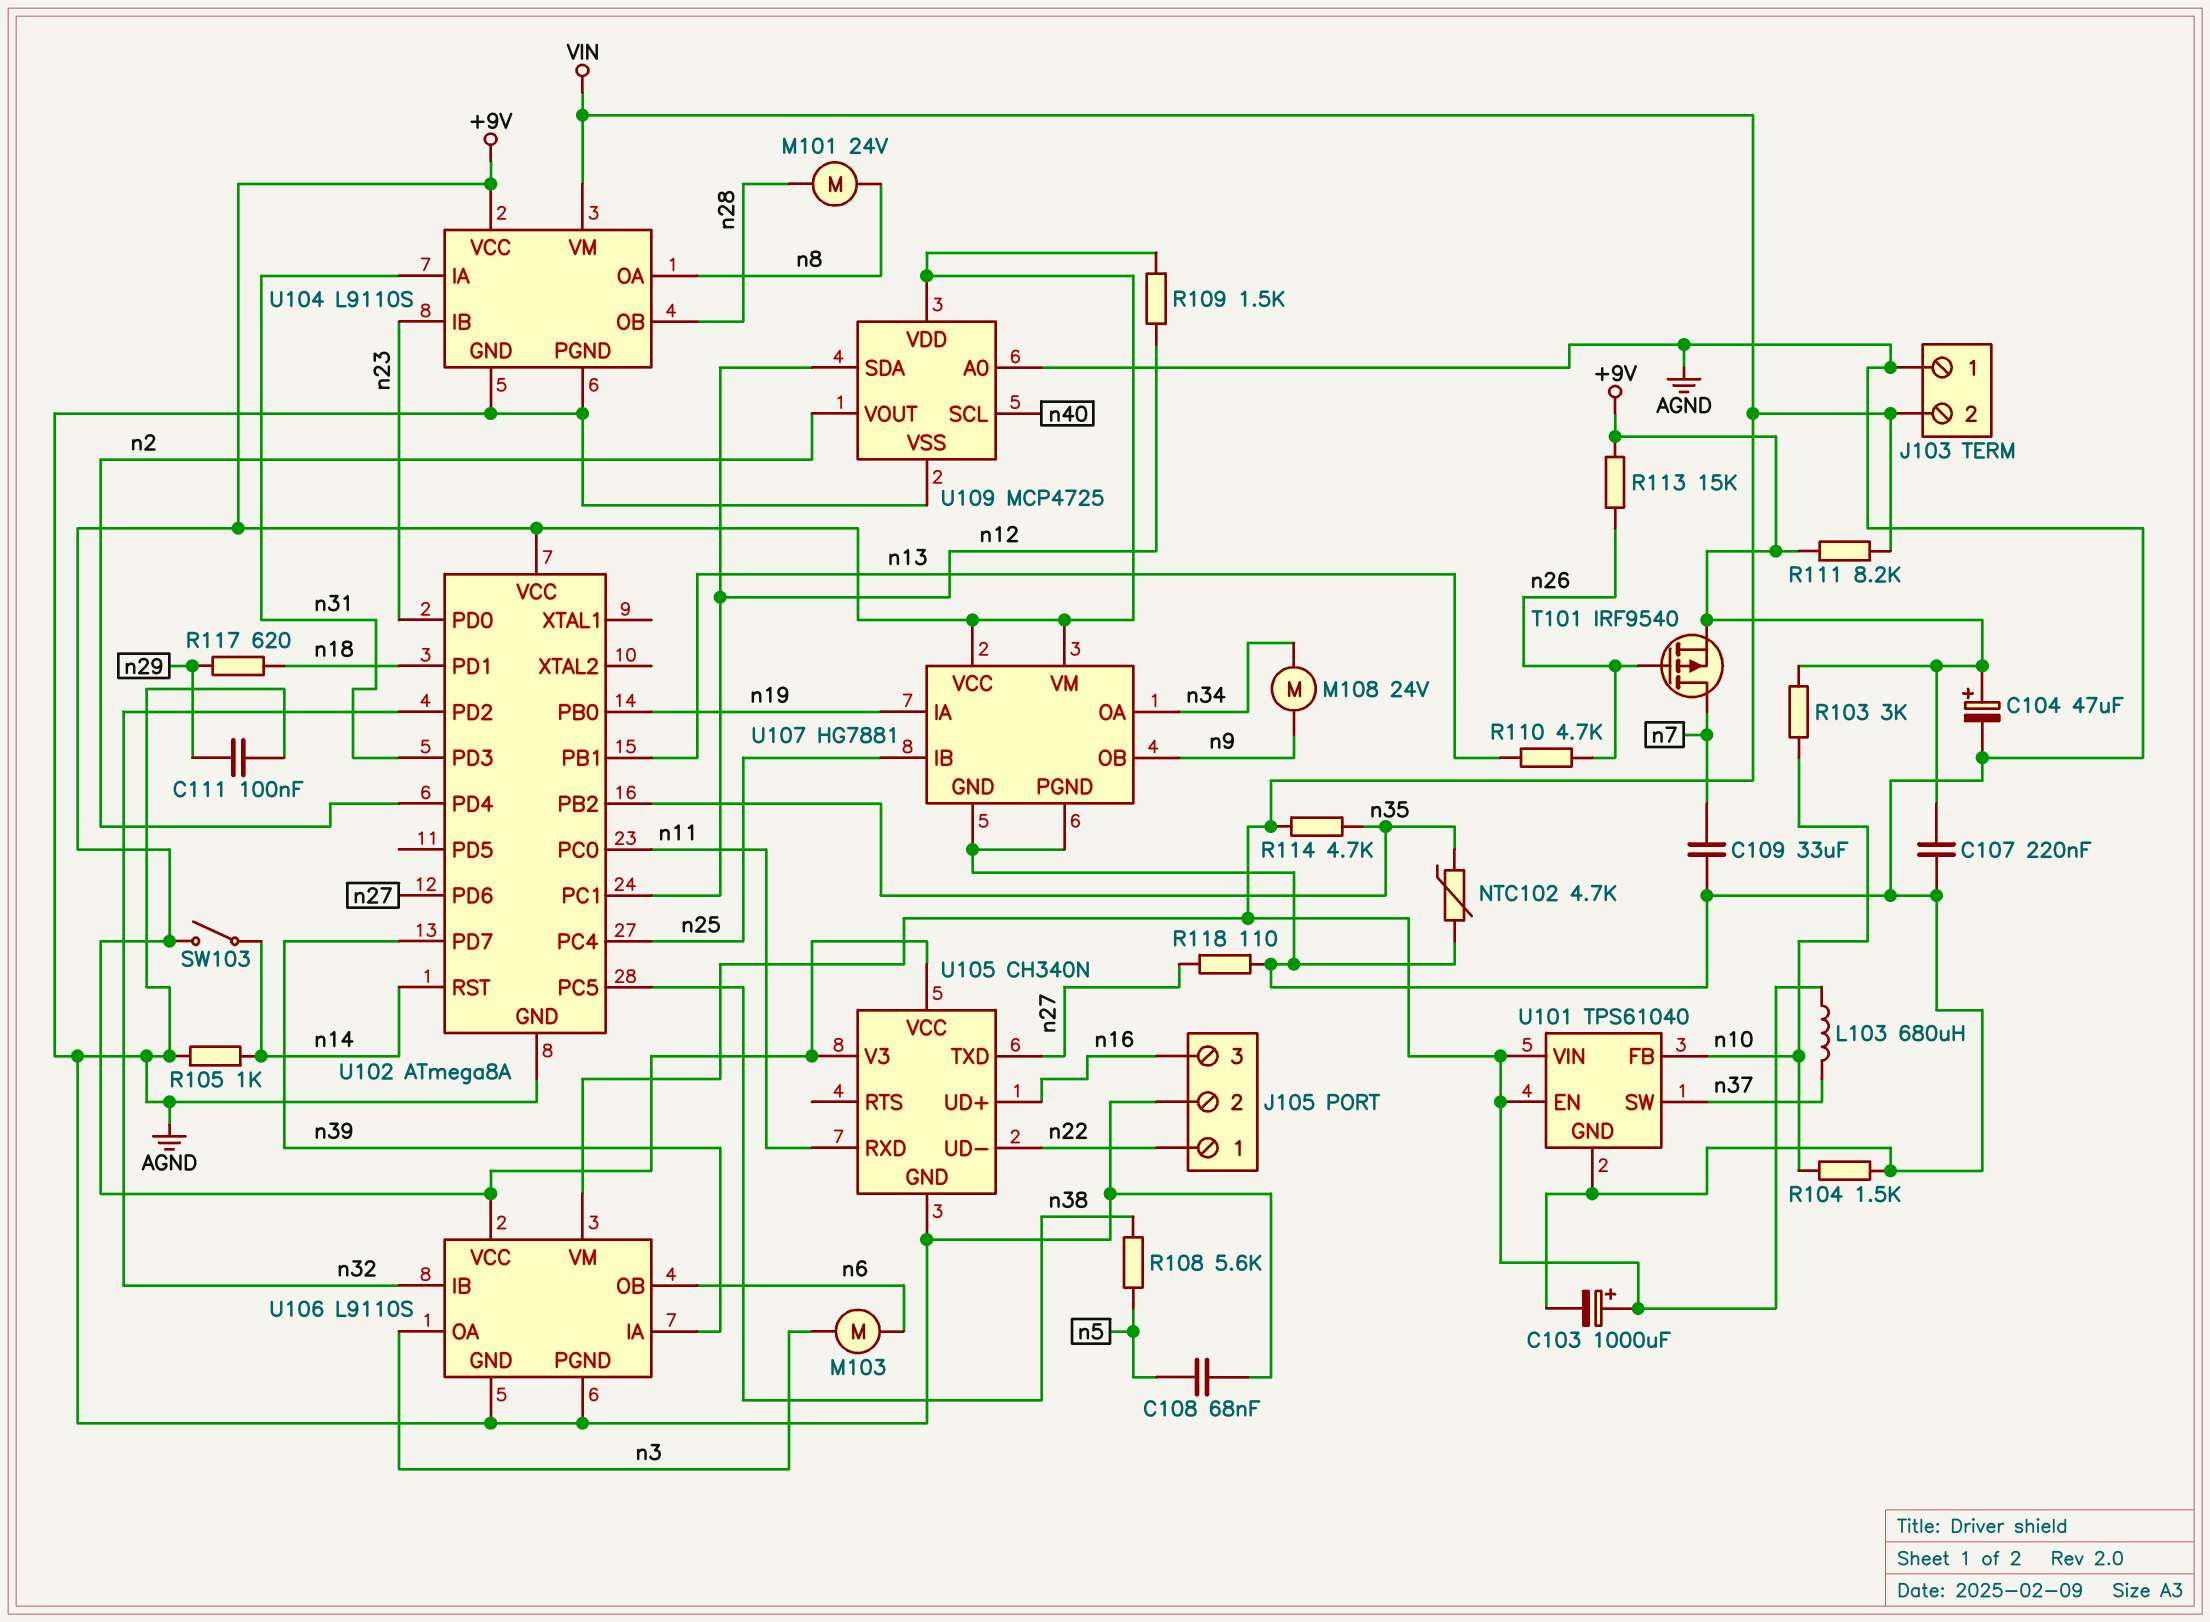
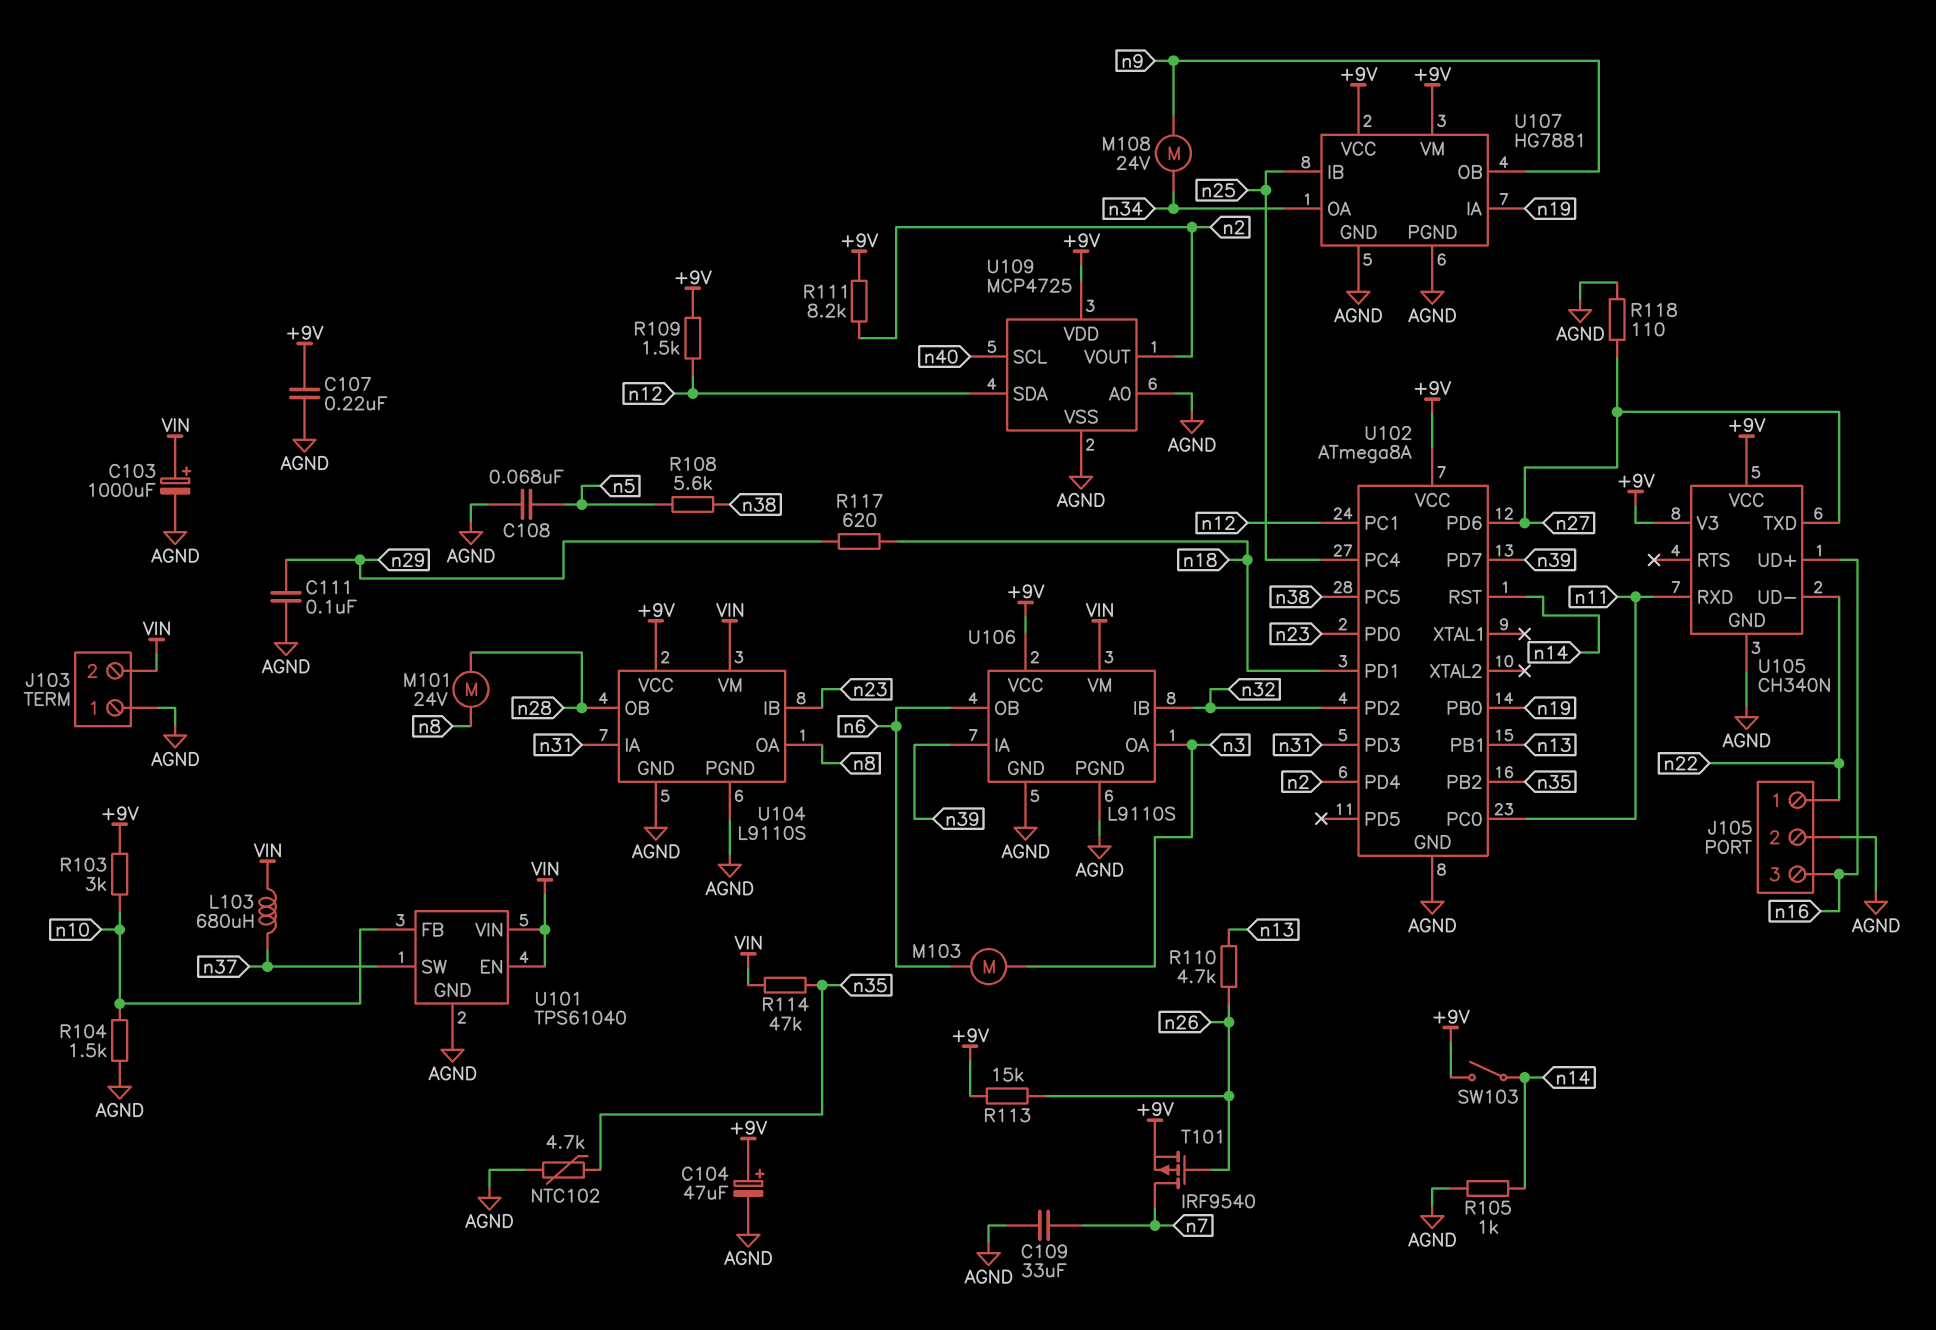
R111: 8.2k (+9V, VIN) -> 8.2k (+9V, n2)
R114: 4.7k (VIN, n35) -> 47k (VIN, n35)

